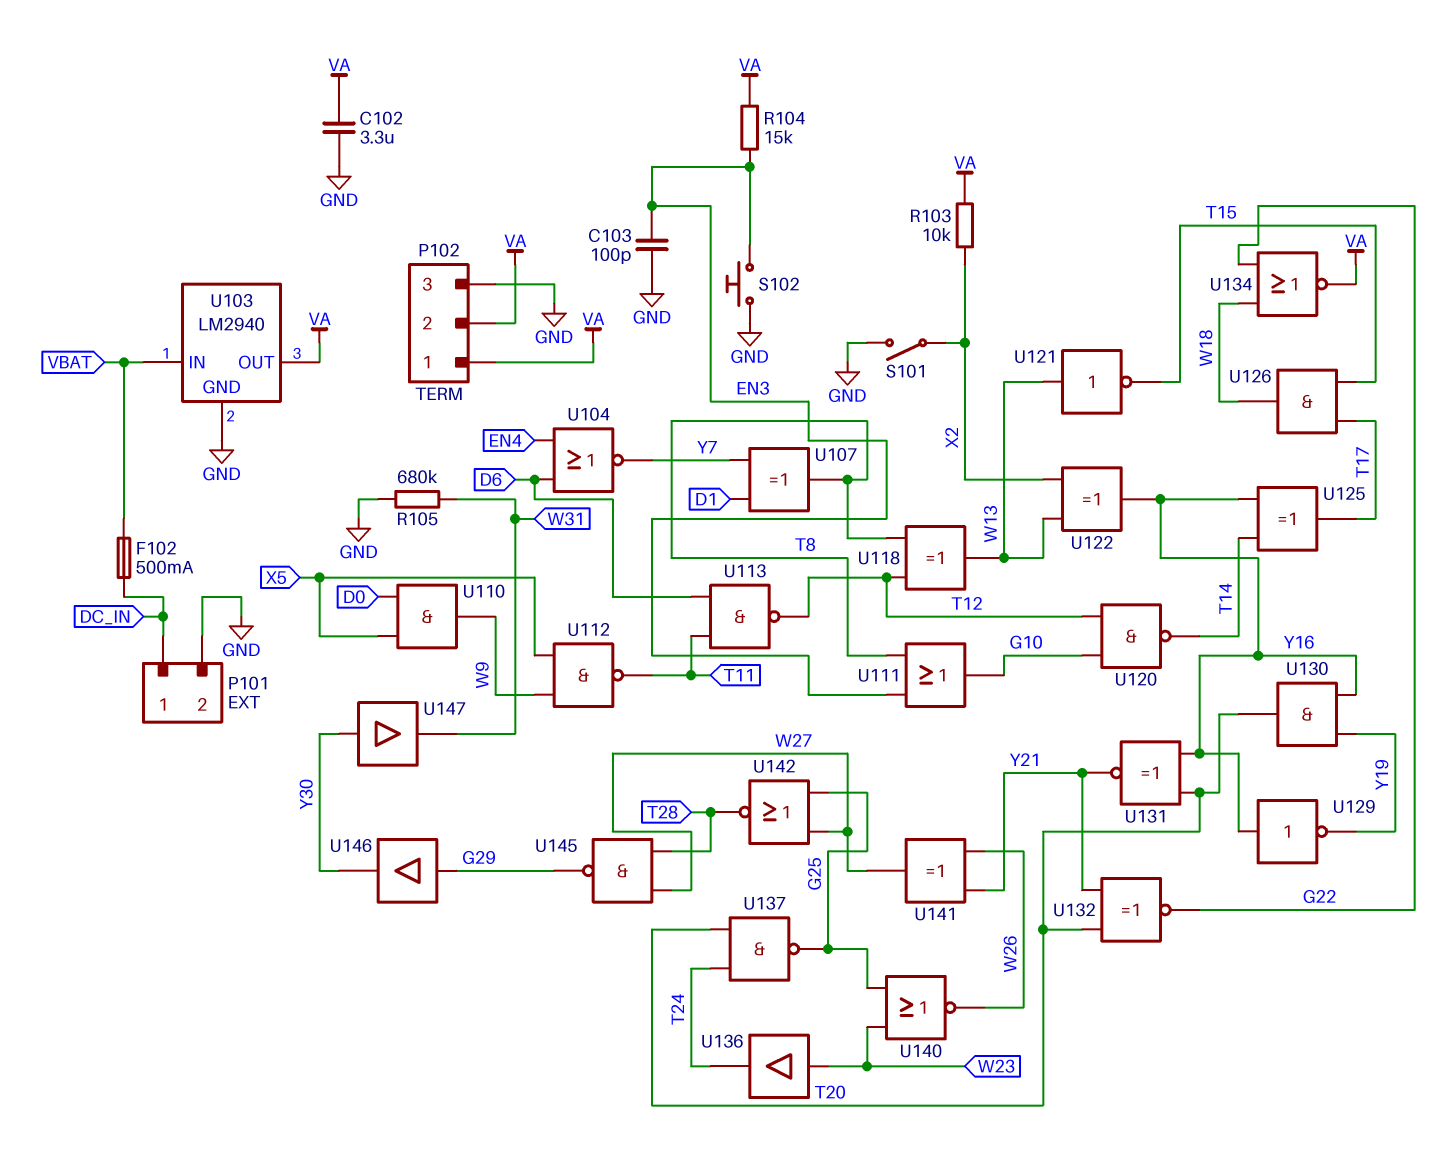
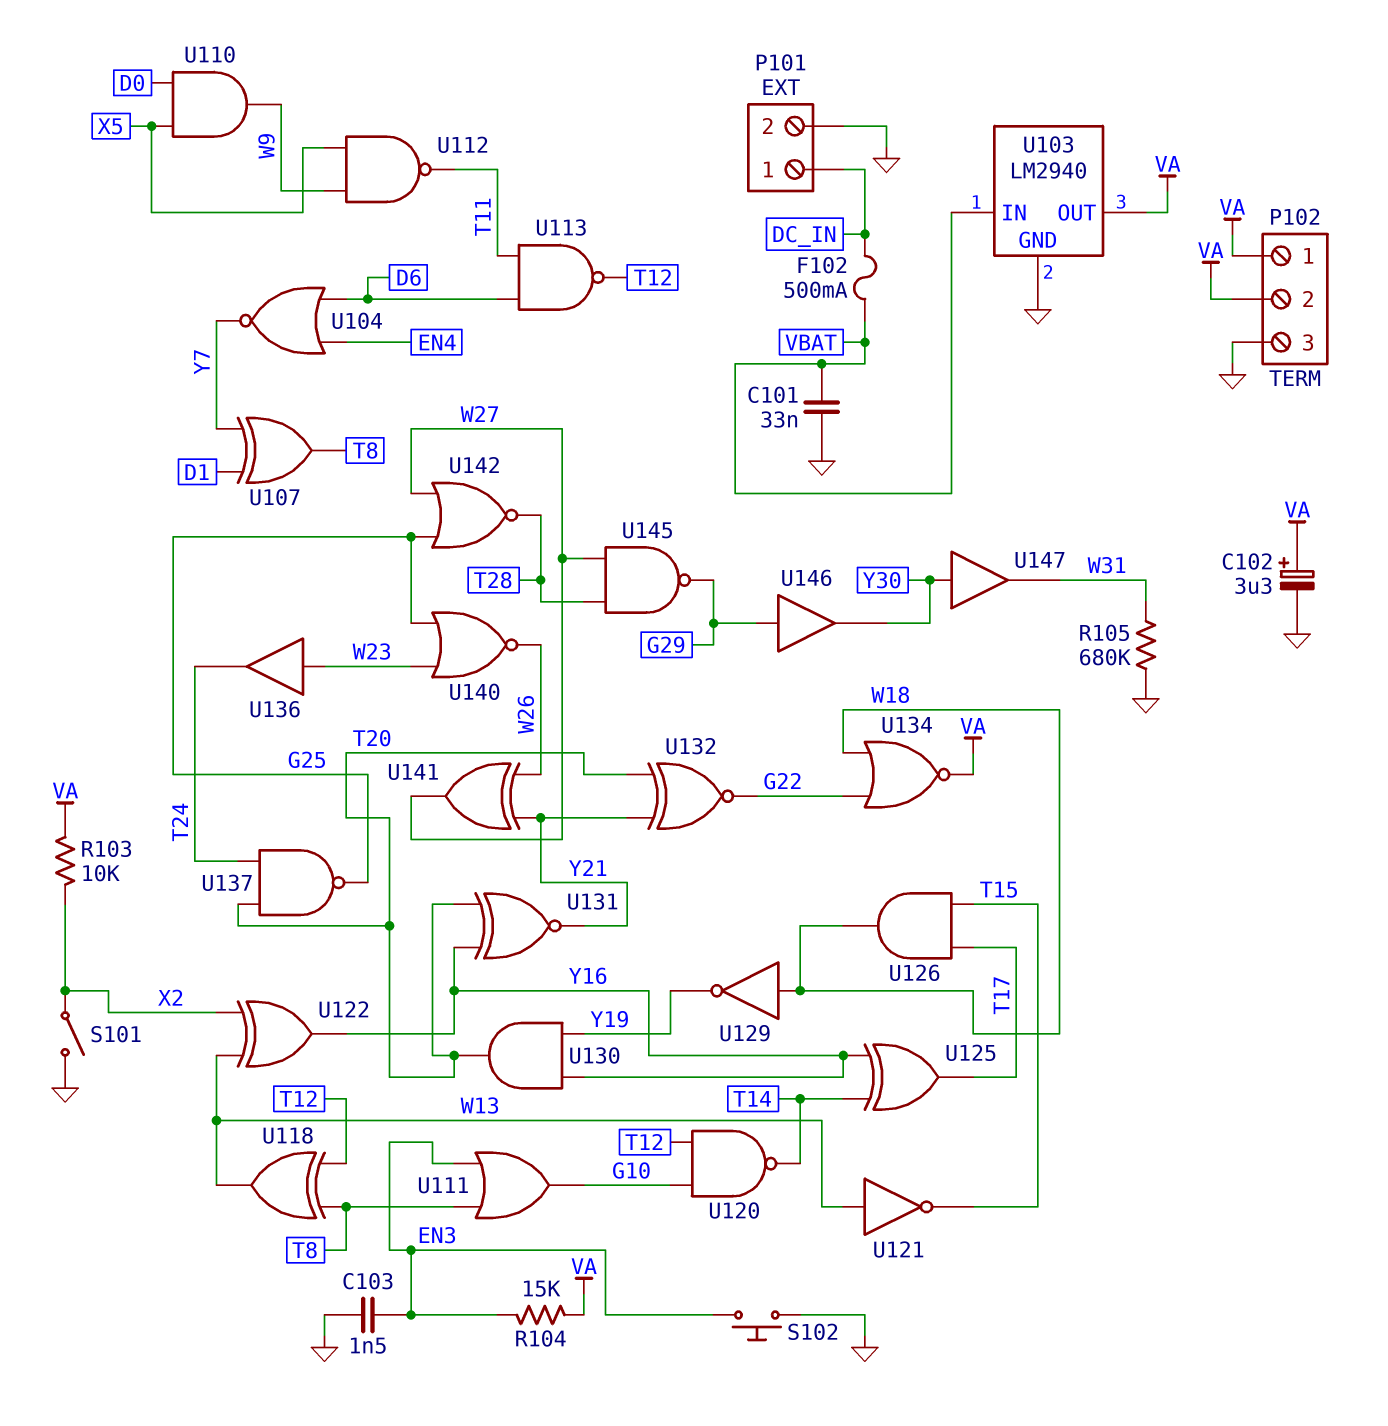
C101: none -> 33nF (GND, VBAT)
C102: 3.3uF (GND, VA) -> 3.3uF (plus VA, minus GND)
C103: 100pF (EN3, GND) -> 1.5nF (EN3, GND)
U129: NOT (in Y16, out Y19) -> NOT (in W18, out Y19)

